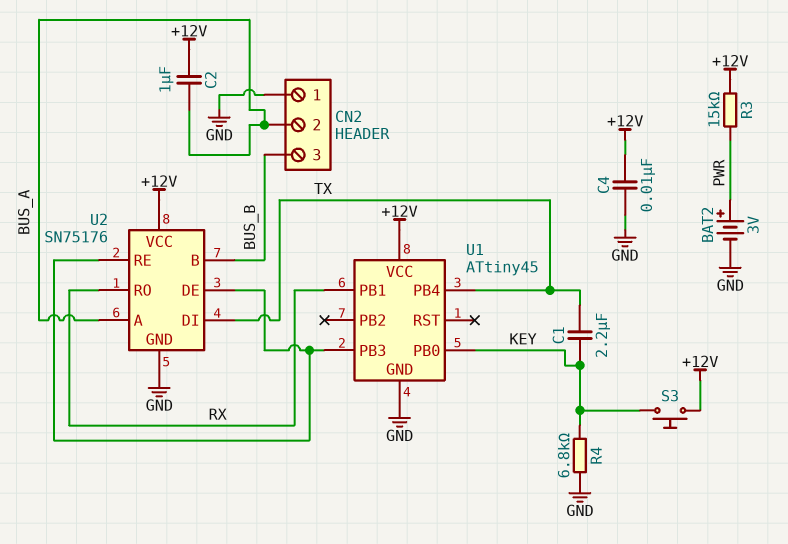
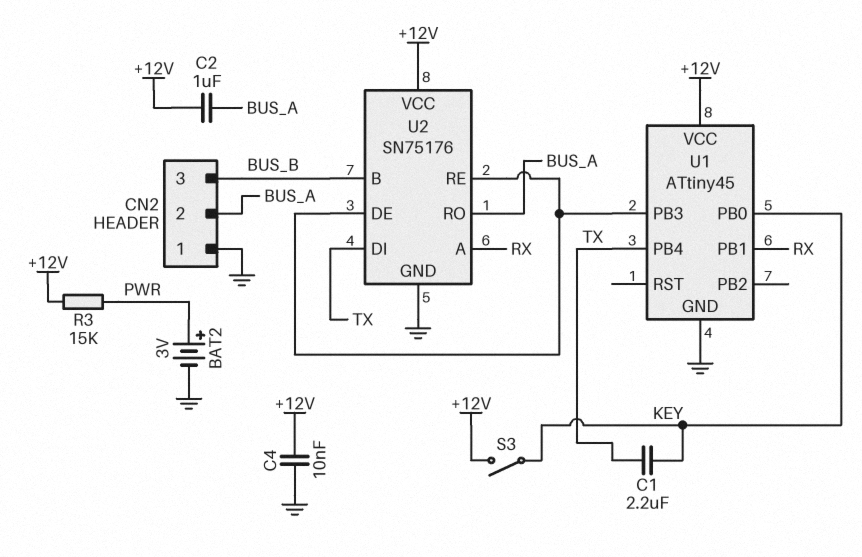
R4: 6.8k (GND, KEY) -> none
S3: button (+12V, KEY) -> switch (+12V, KEY)
U2 pin A: BUS_A -> RX
U2 pin RO: RX -> BUS_A

